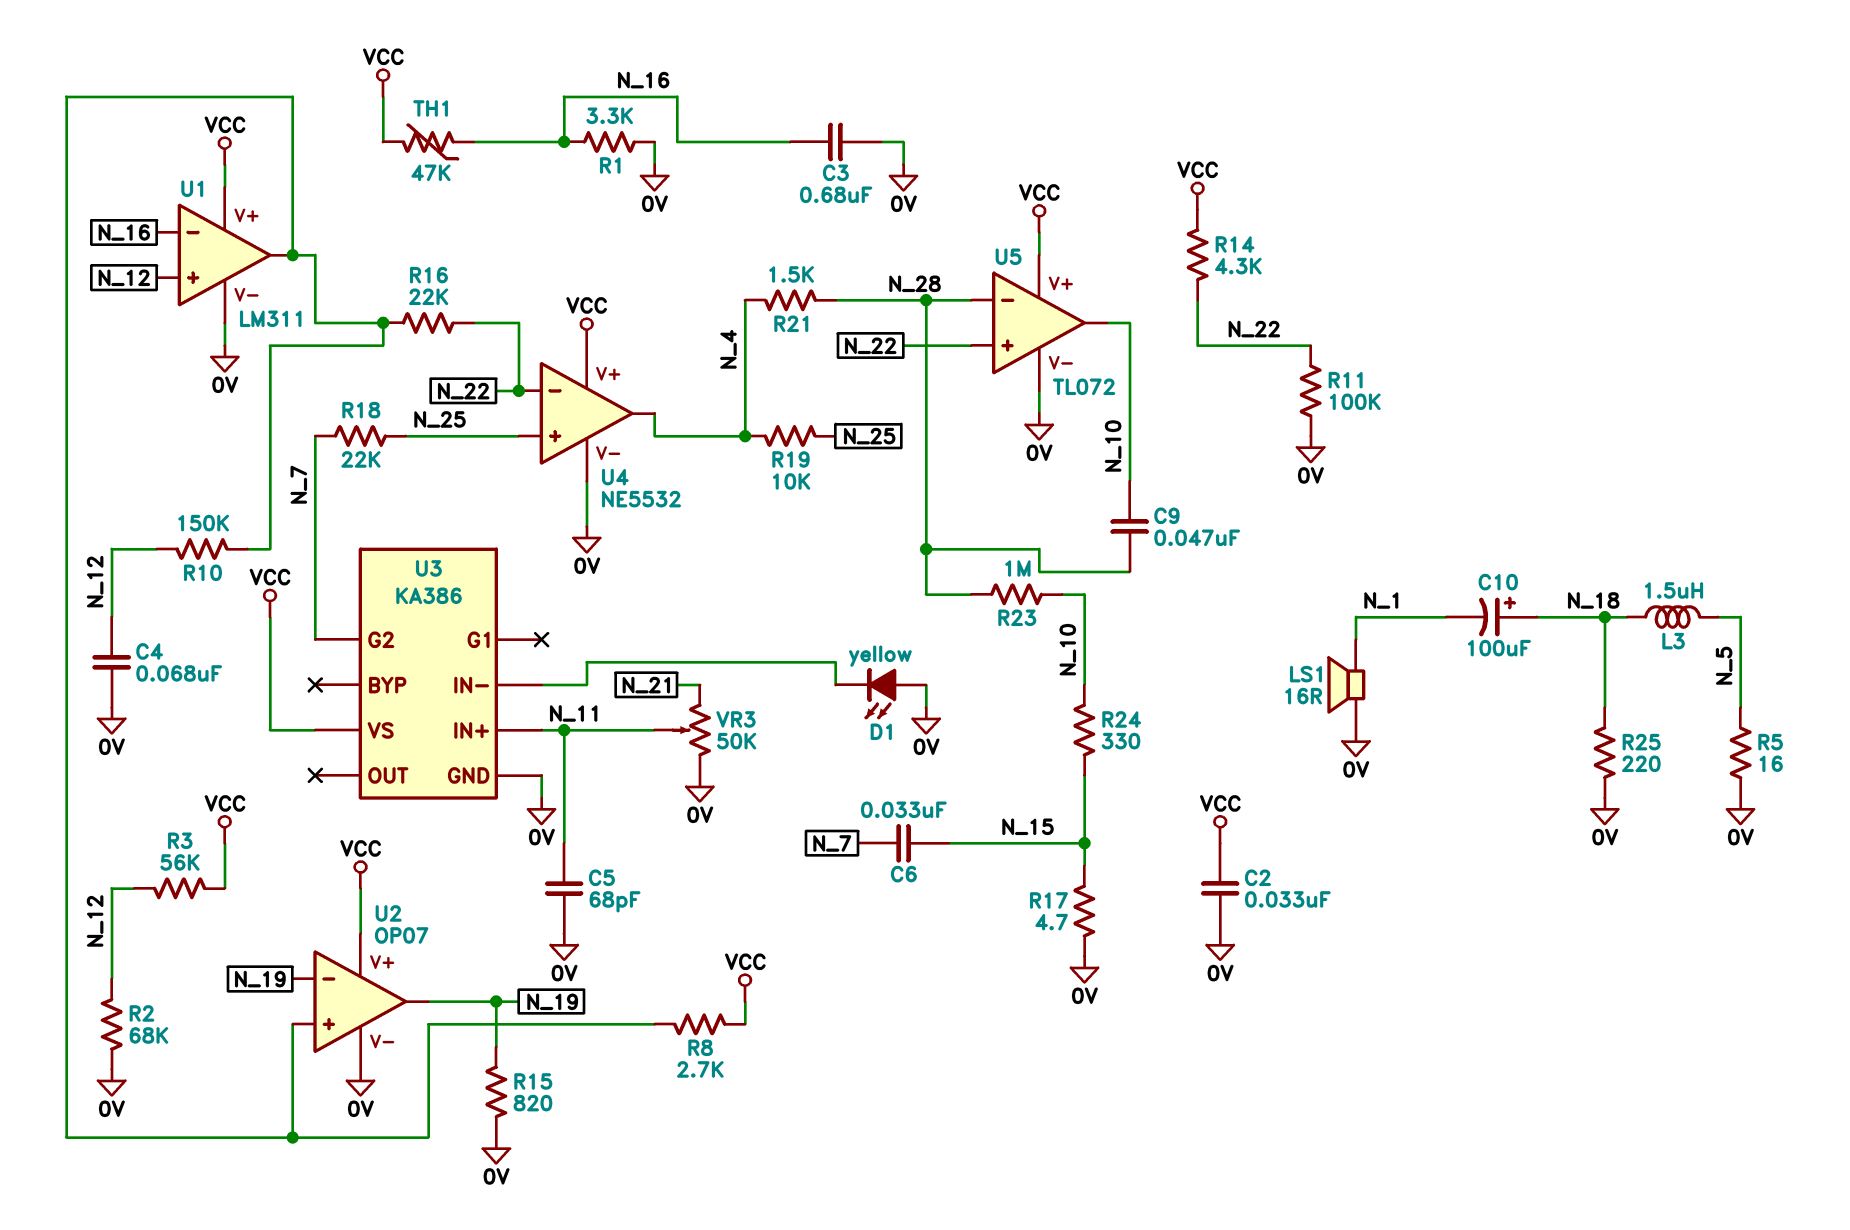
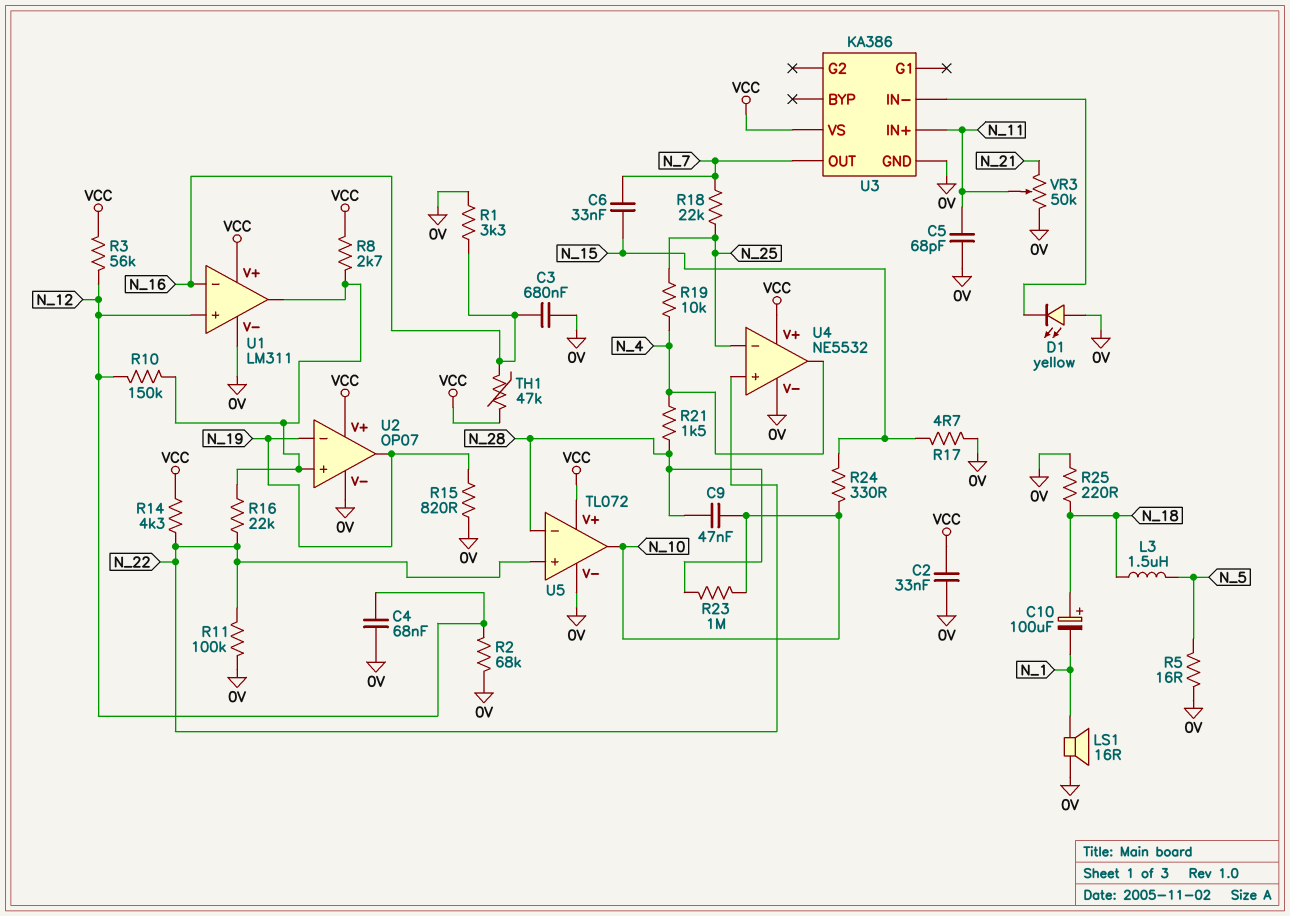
U3 pin G2: N_7 -> none
U3 pin OUT: none -> N_7
U4 pin in+: N_25 -> N_22
U4 pin in-: N_22 -> N_25

